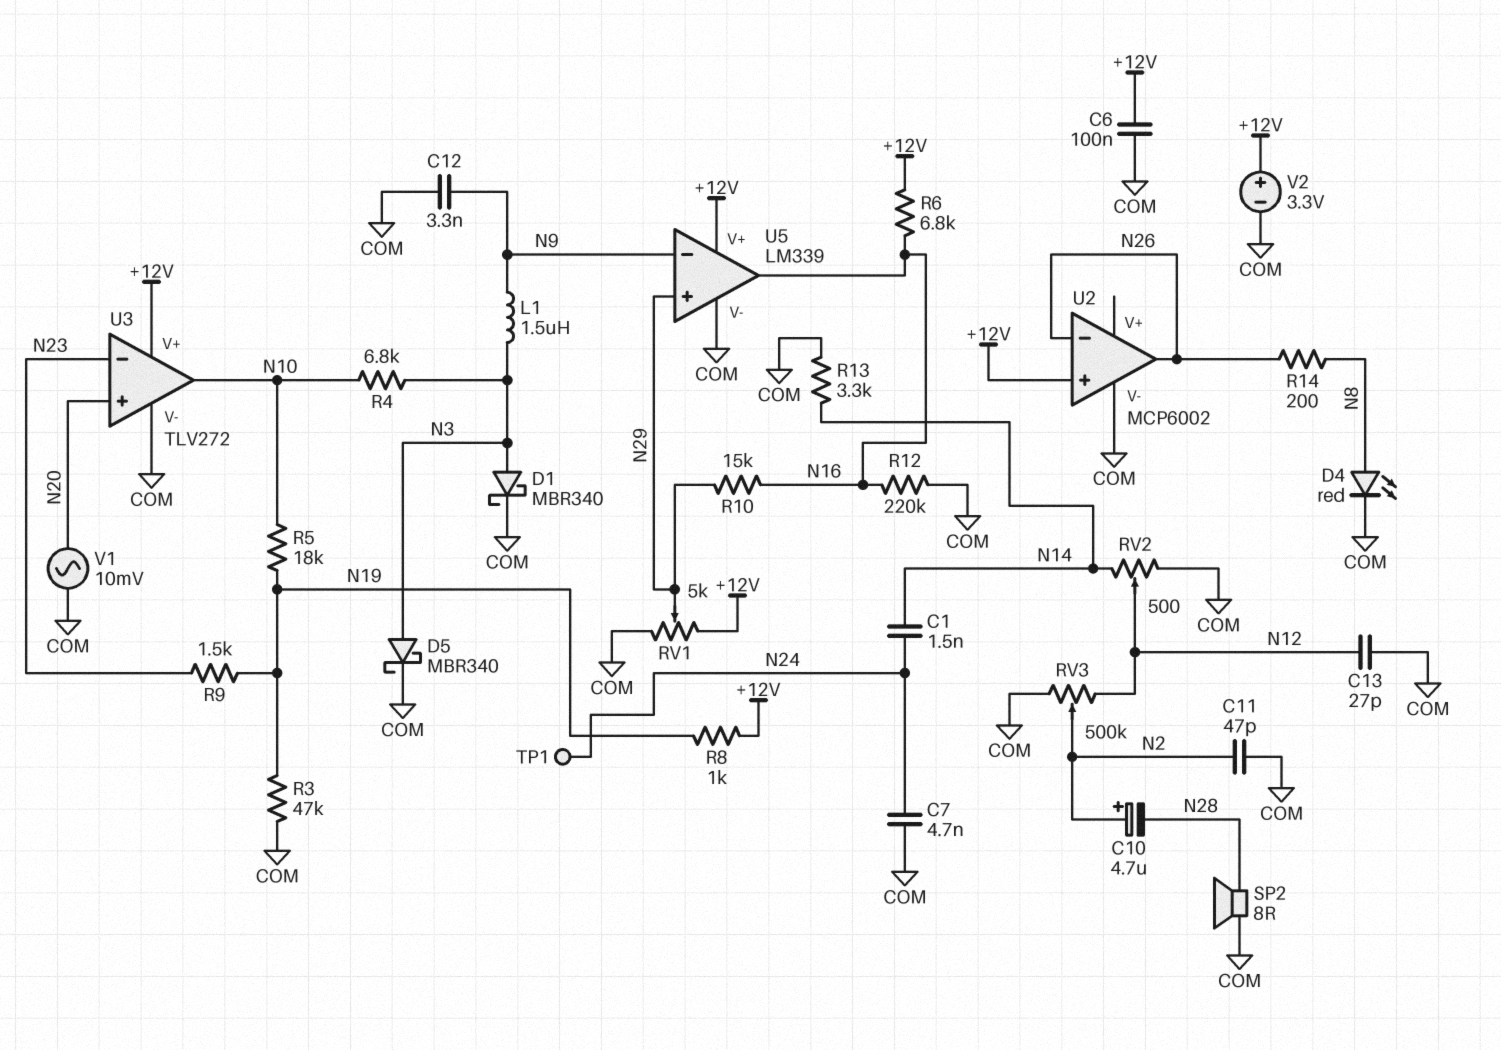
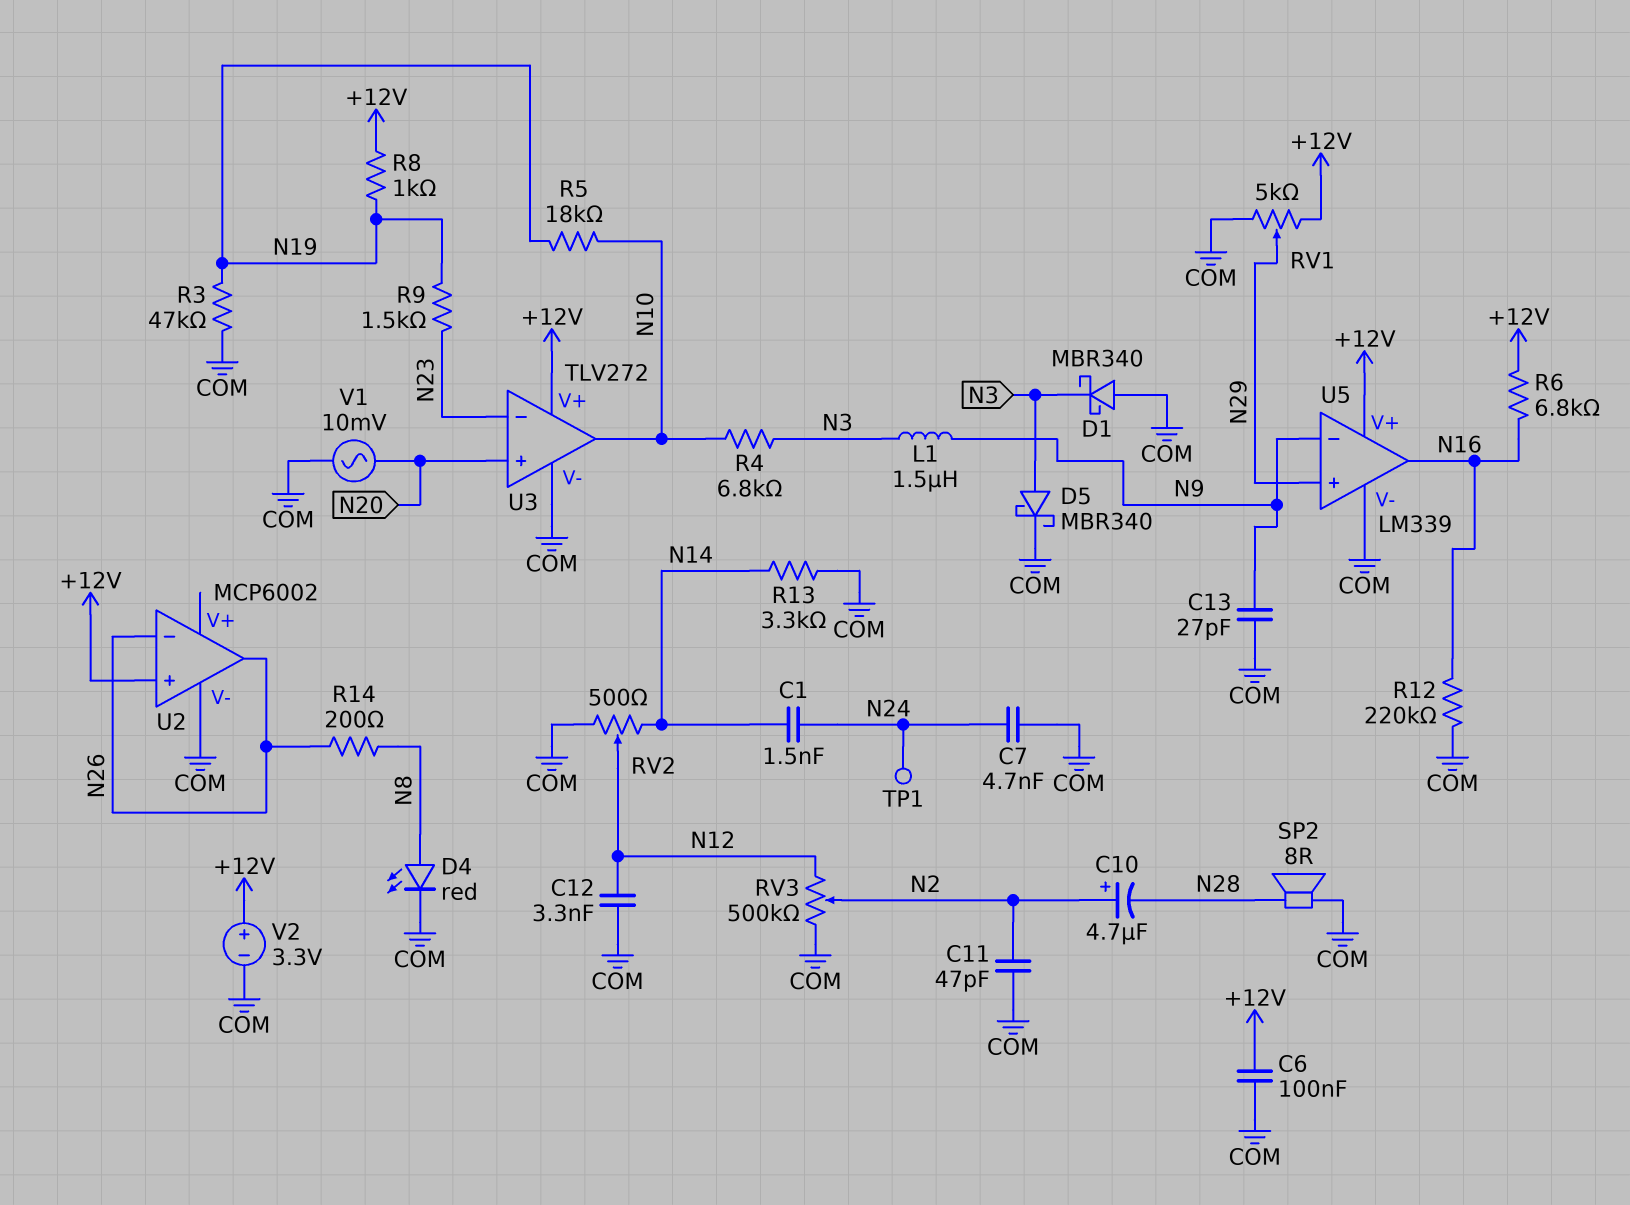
C12: 3.3nF (COM, N9) -> 3.3nF (COM, N12)
C13: 27pF (COM, N12) -> 27pF (COM, N9)
D1: schottky MBR340 (A N3, K COM) -> schottky MBR340 (A COM, K N3)
R10: 15k (N16, N29) -> none

